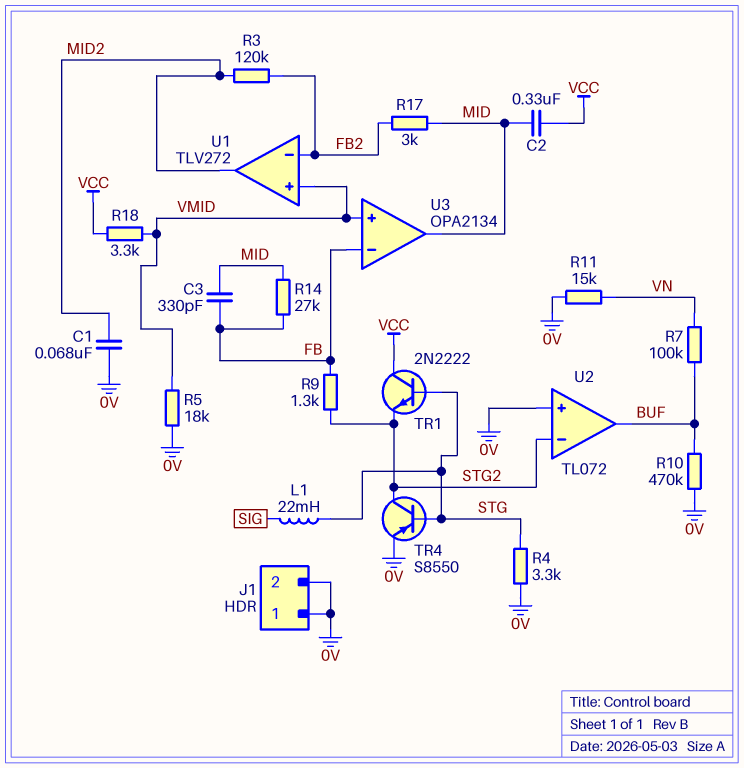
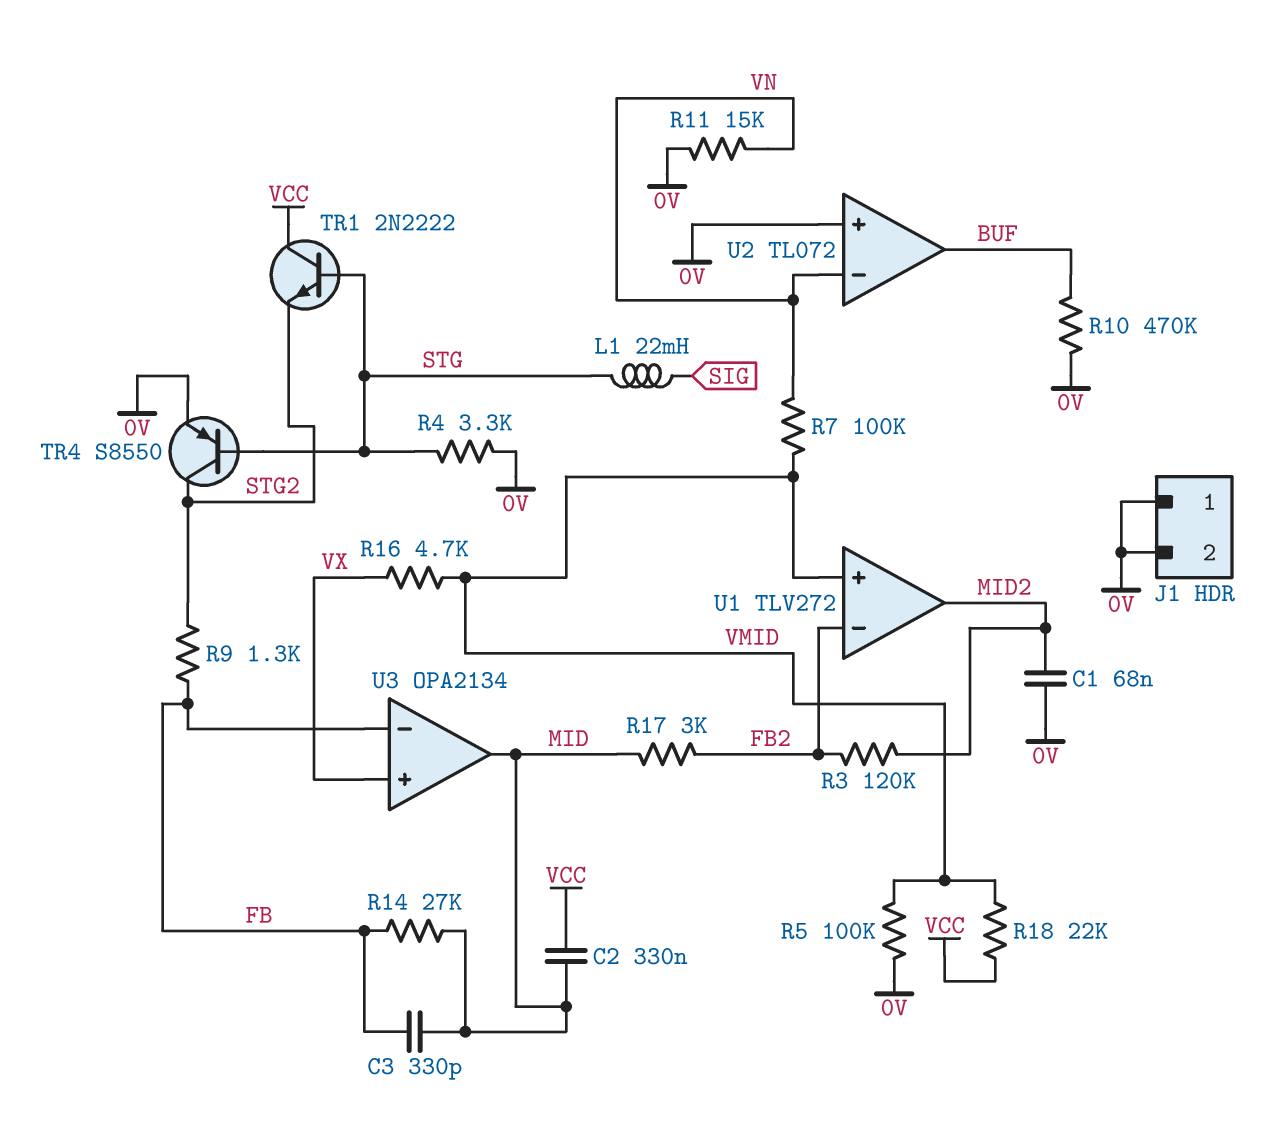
R5: 18k (0V, VMID) -> 100k (0V, VMID)
R7: 100k (BUF, VN) -> 100k (VMID, VN)
R16: none -> 4.7k (VMID, VX)
R18: 3.3k (VCC, VMID) -> 22k (VCC, VMID)
U2 pin in-: STG2 -> VN
U3 pin in+: VMID -> VX

